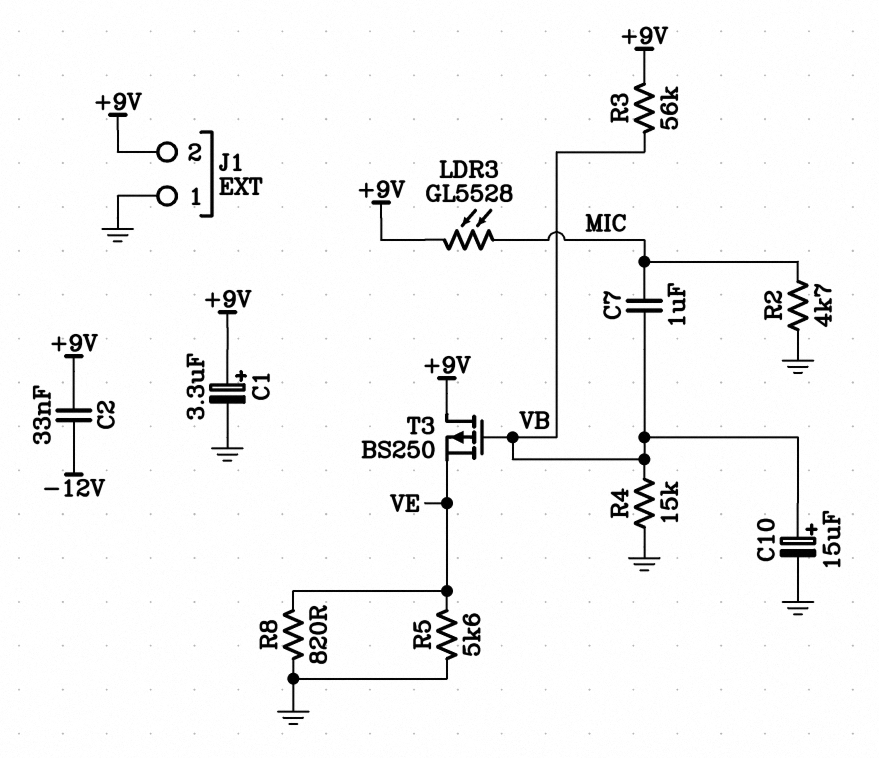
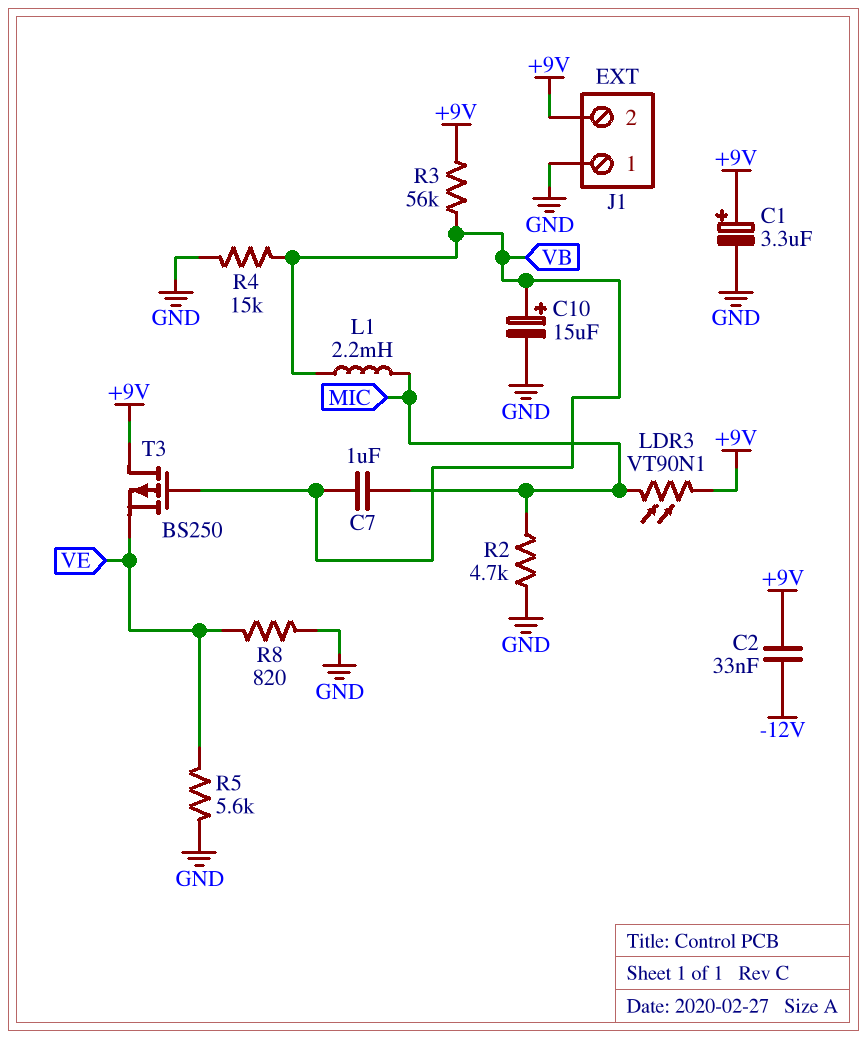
L1: none -> 2.2mH (MIC, VB)
LDR3: GL5528 (+9V, MIC) -> VT90N1 (+9V, MIC)

